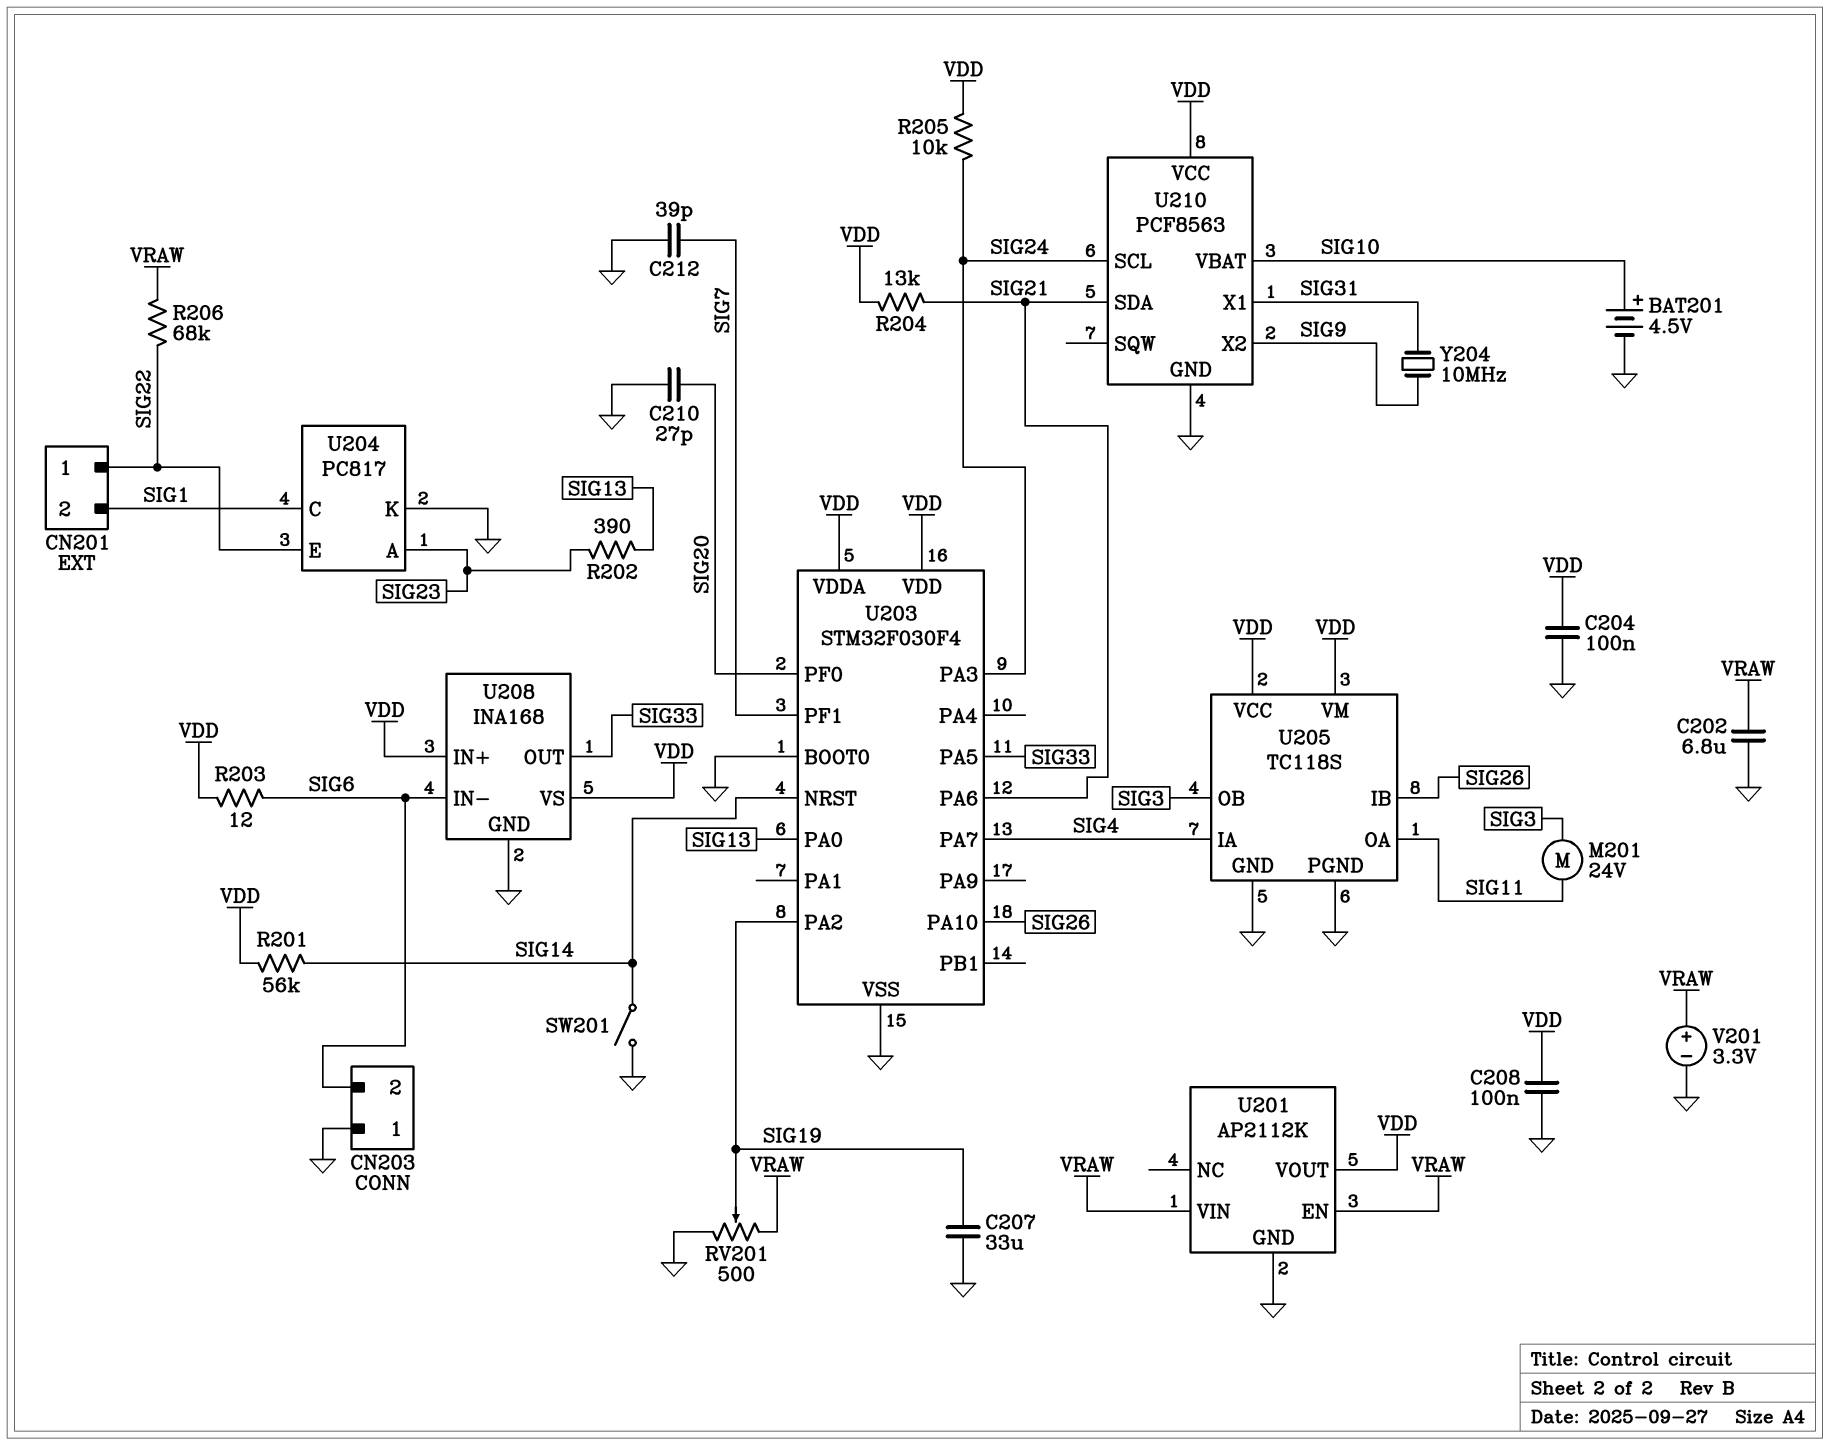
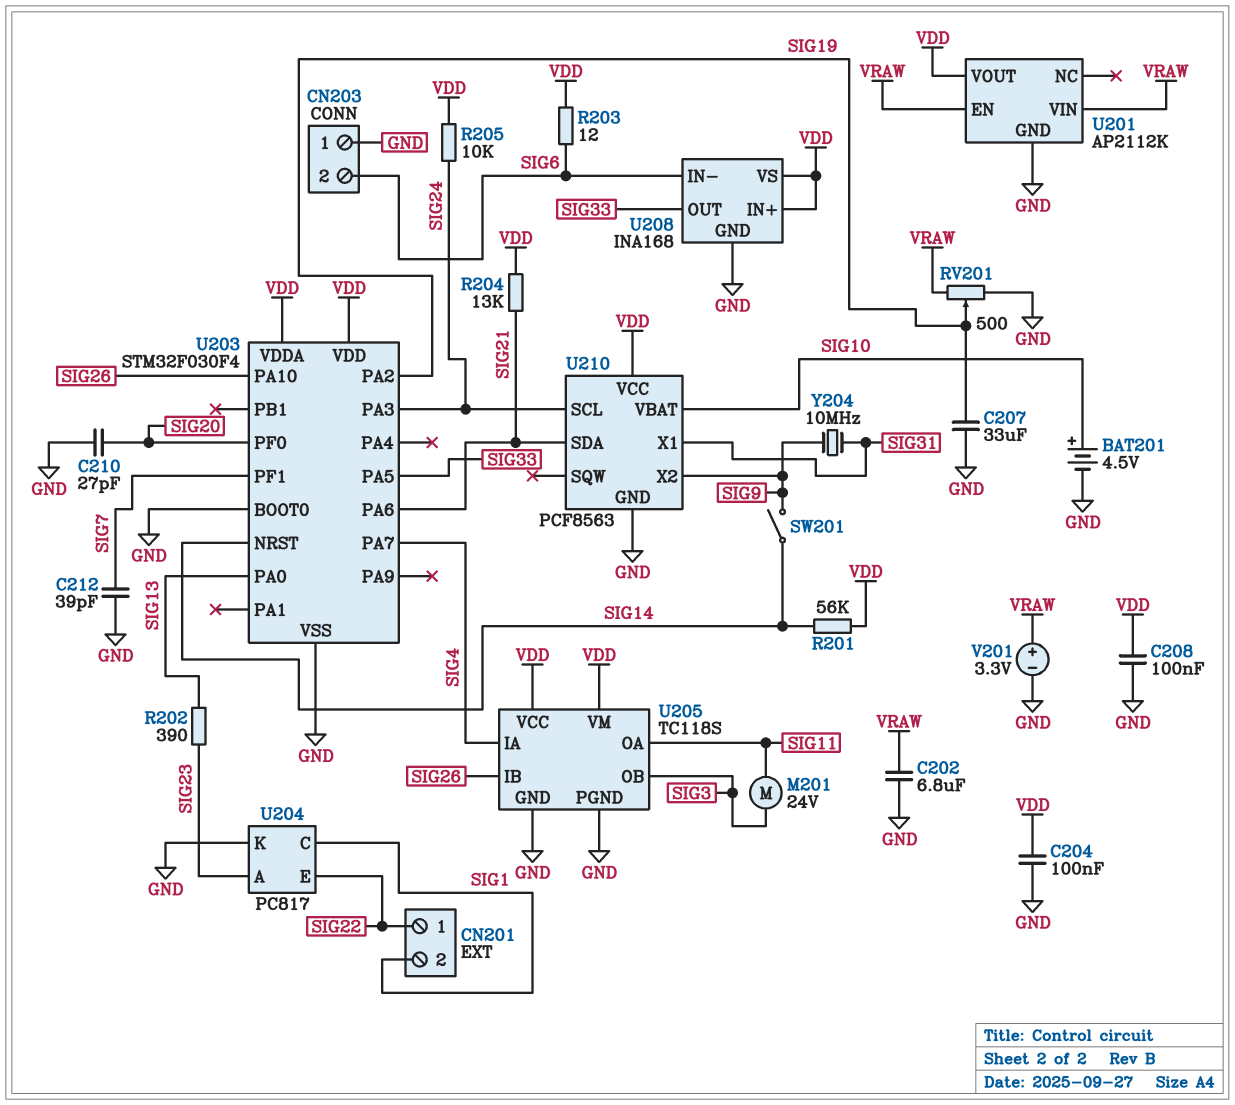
R206: 68k (SIG22, VRAW) -> none
SW201: switch (GND, SIG14) -> switch (SIG9, SIG14)

